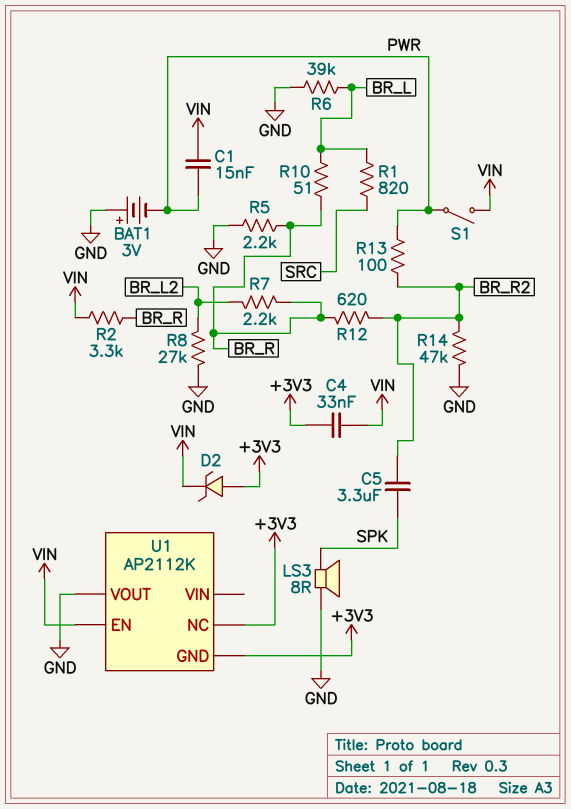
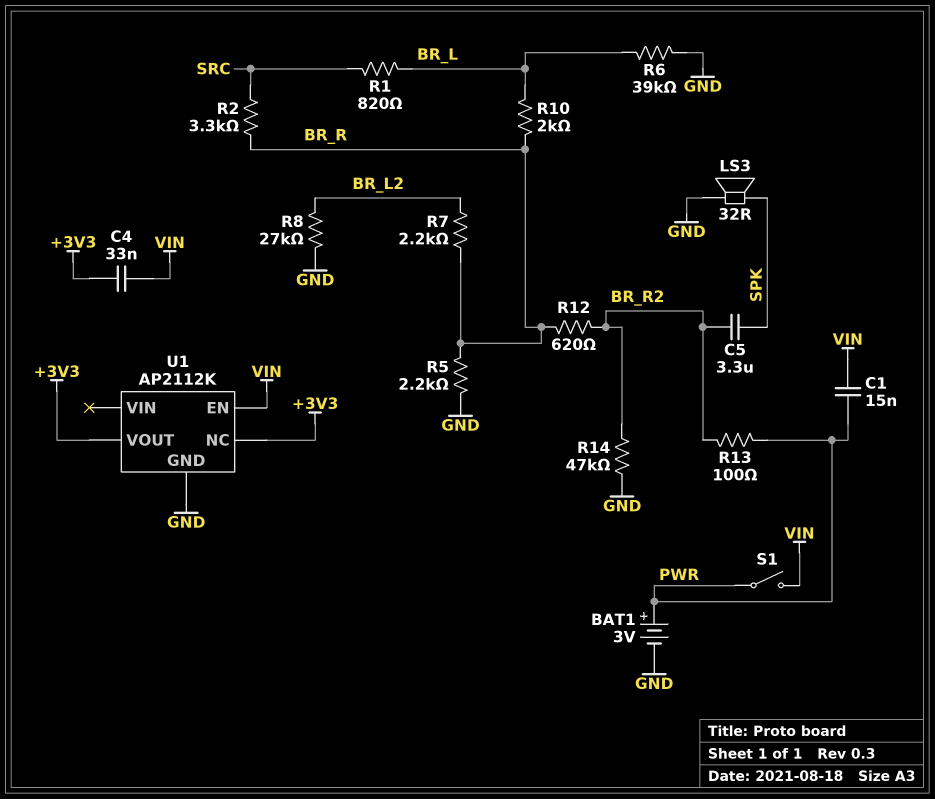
BAT1: 3V (plus GND, minus PWR) -> 3V (plus PWR, minus GND)
D2: zener (A +3V3, K VIN) -> none
LS3: speaker 8R (GND, SPK) -> speaker 32R (GND, SPK)
R2: 3.3k (BR_R, VIN) -> 3.3k (BR_R, SRC)
R10: 51 (BR_L, BR_R) -> 2k (BR_L, BR_R)
U1 pin GND: +3V3 -> GND
U1 pin VOUT: GND -> +3V3

